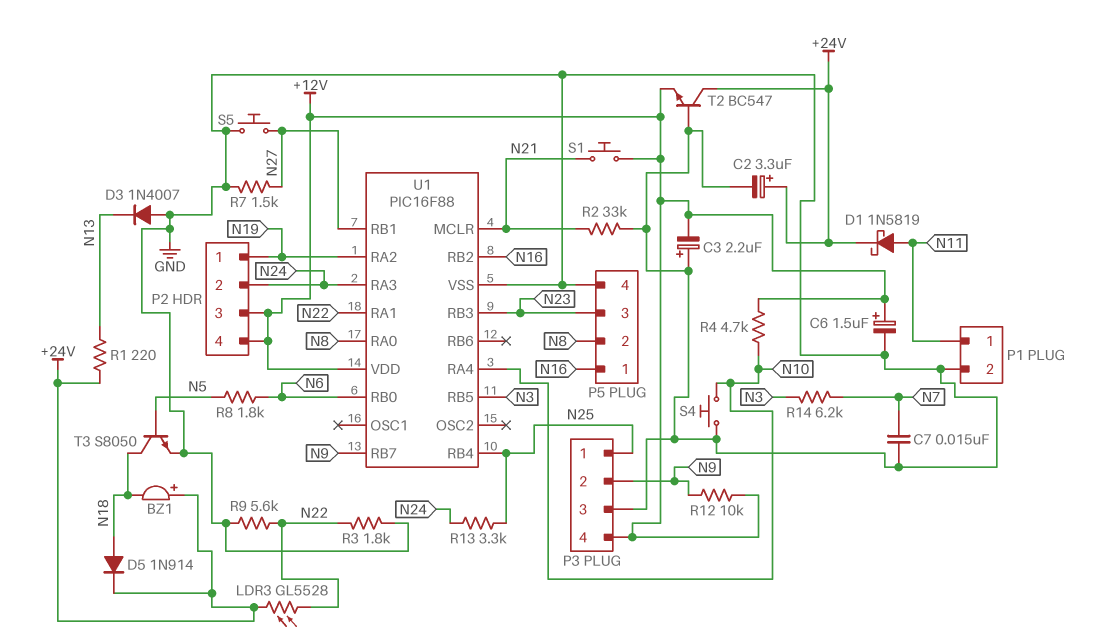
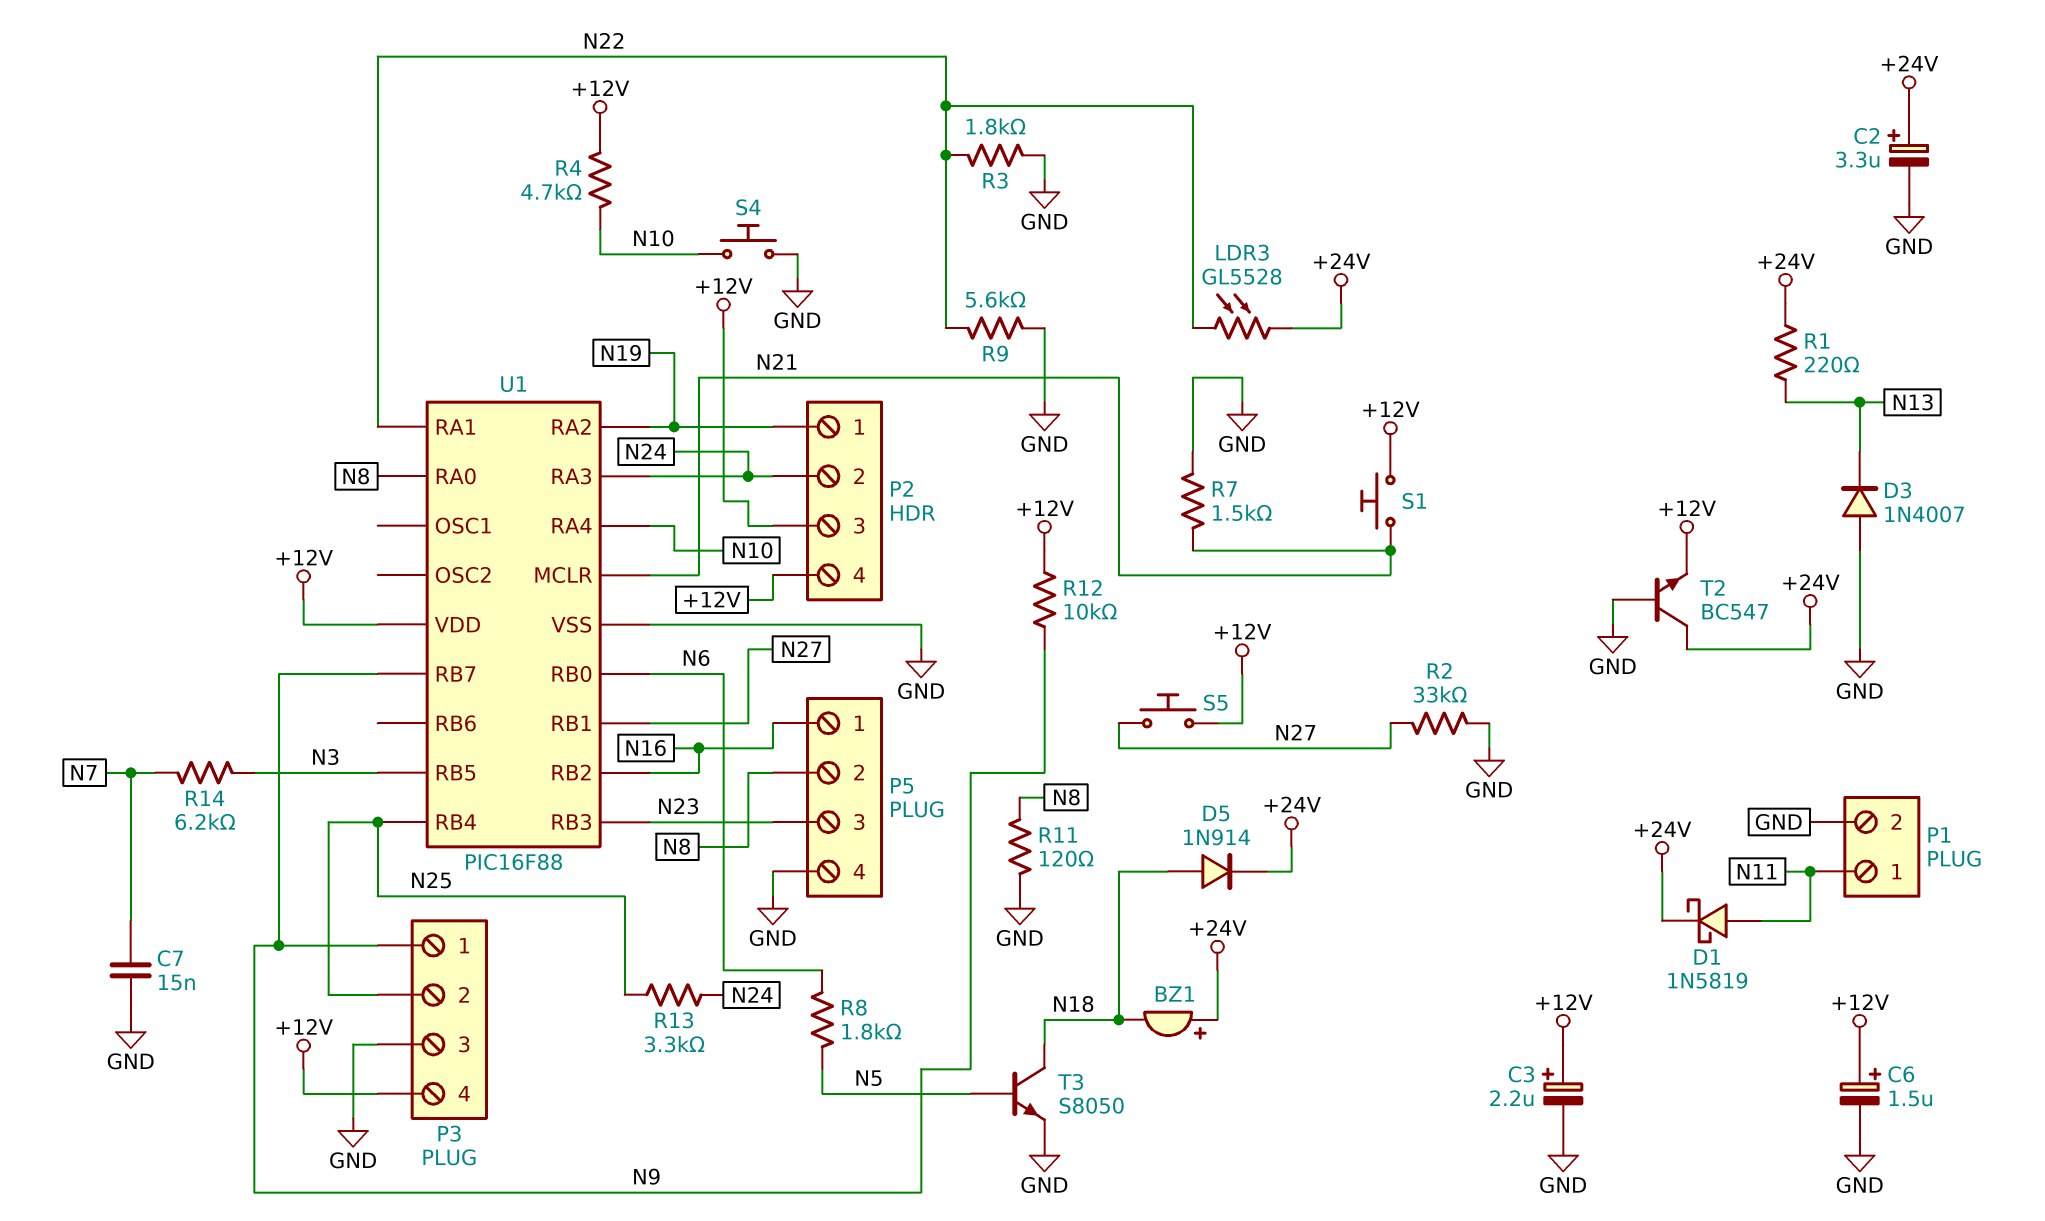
C3: 2.2uF (plus GND, minus +12V) -> 2.2uF (plus +12V, minus GND)
P3 pin 1: N25 -> N9
P3 pin 2: N9 -> N25
R2: 33k (GND, N21) -> 33k (GND, N27)
R7: 1.5k (GND, N27) -> 1.5k (GND, N21)
R11: none -> 120 (GND, N8)
S5: button (GND, N27) -> button (+12V, N27)

